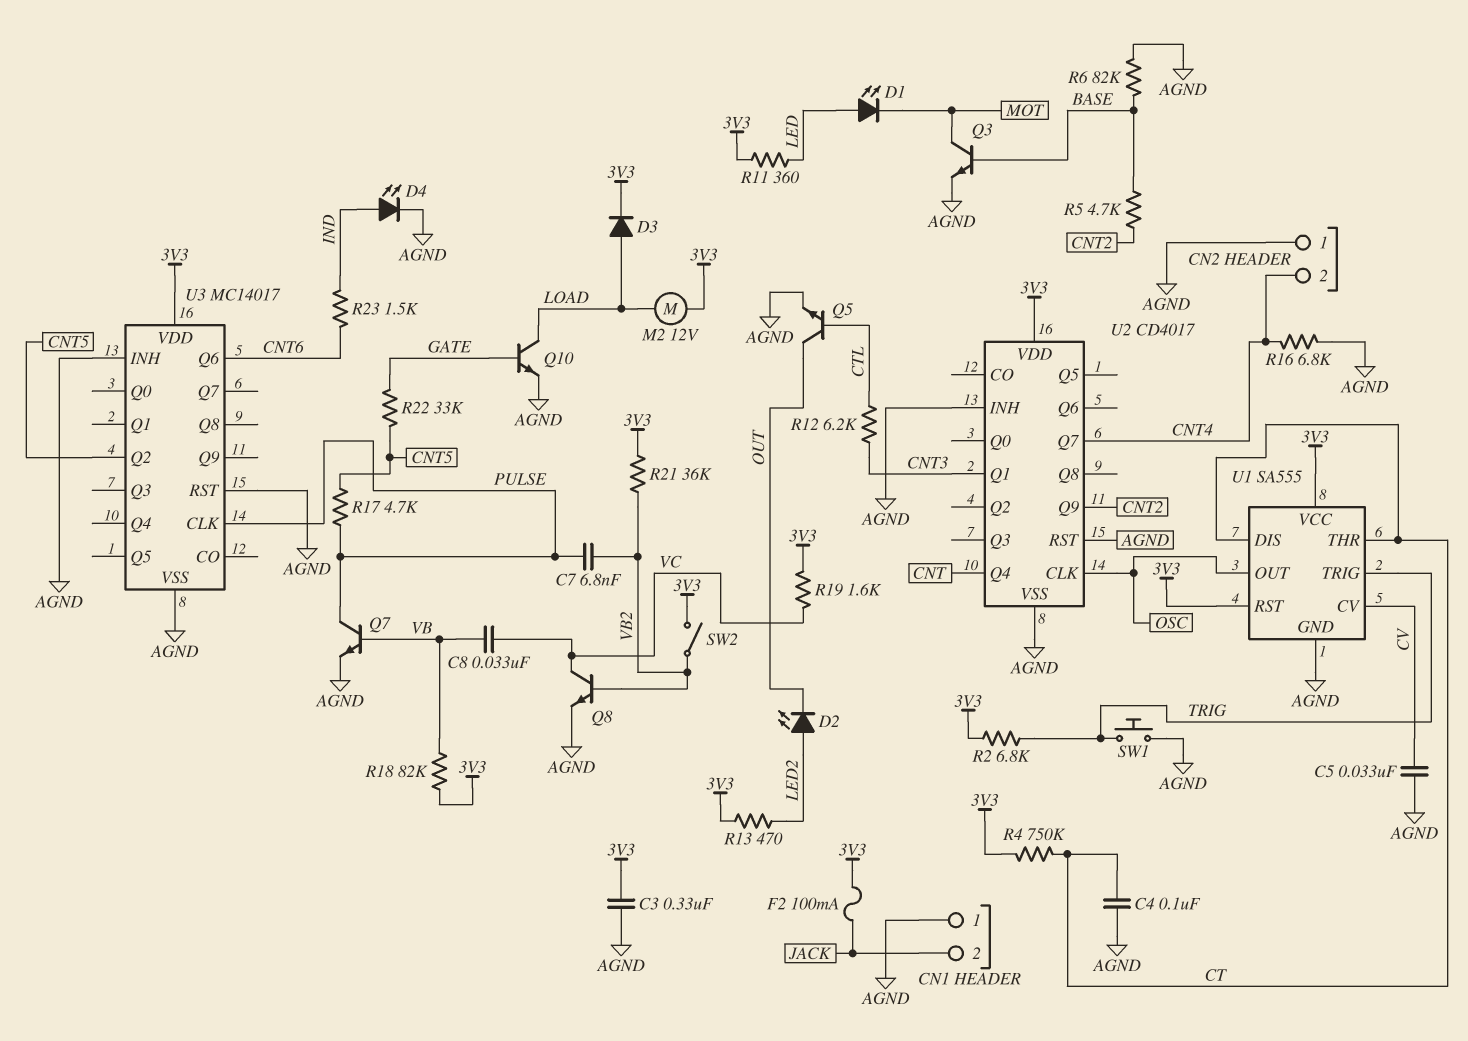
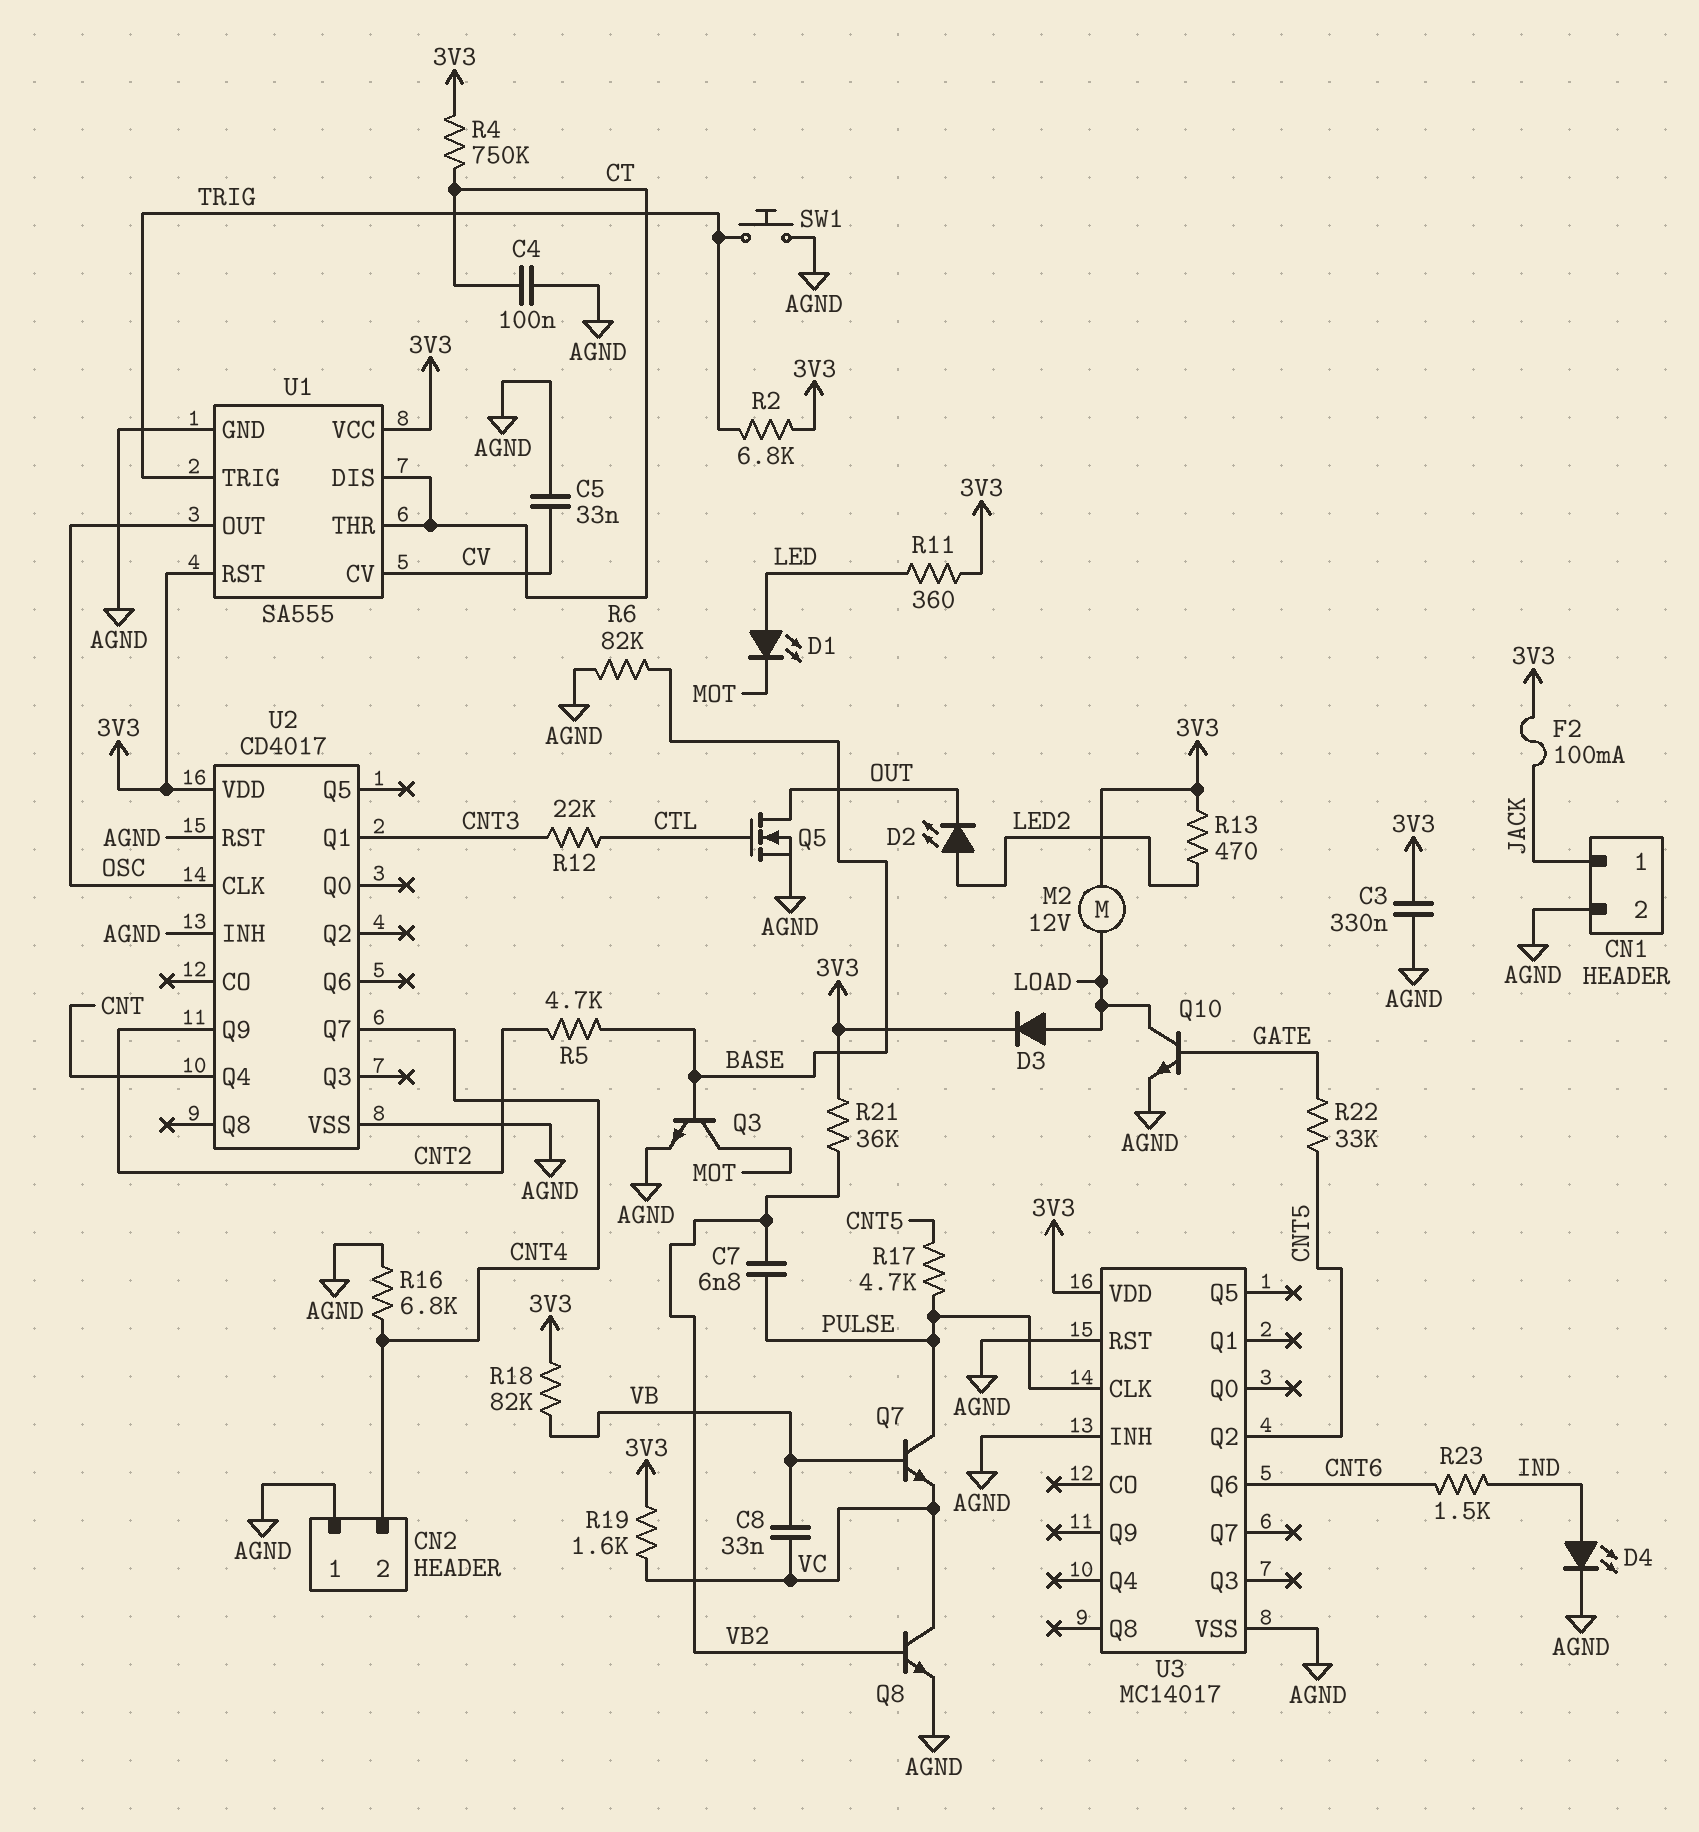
CN1 pin 1: AGND -> JACK
CN1 pin 2: JACK -> AGND
Q5: NPN (B CTL, C OUT, E AGND) -> NMOS (G CTL, D OUT, S AGND)
Q7: NPN (B VB, C PULSE, E AGND) -> NPN (B VB, C PULSE, E VC)
R12: 6.2k (CNT3, CTL) -> 22k (CNT3, CTL)
SW2: switch (3V3, VB2) -> none

